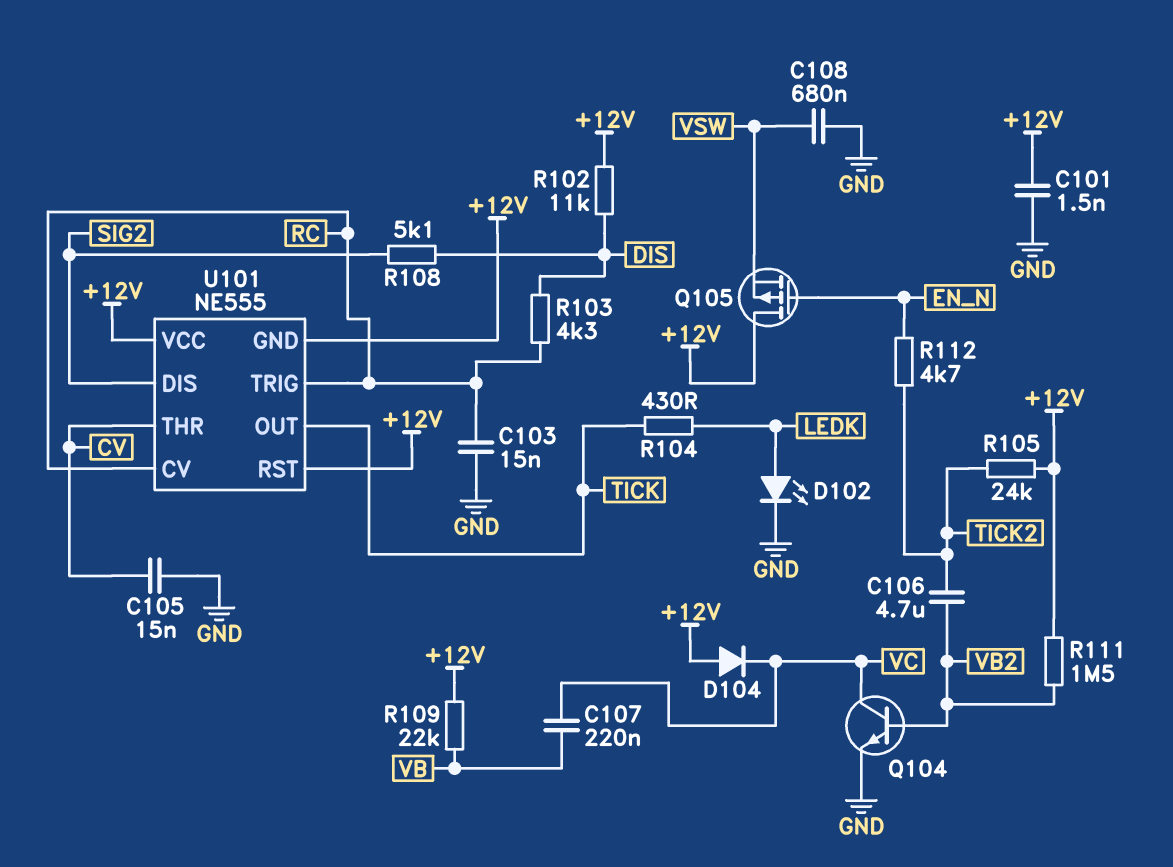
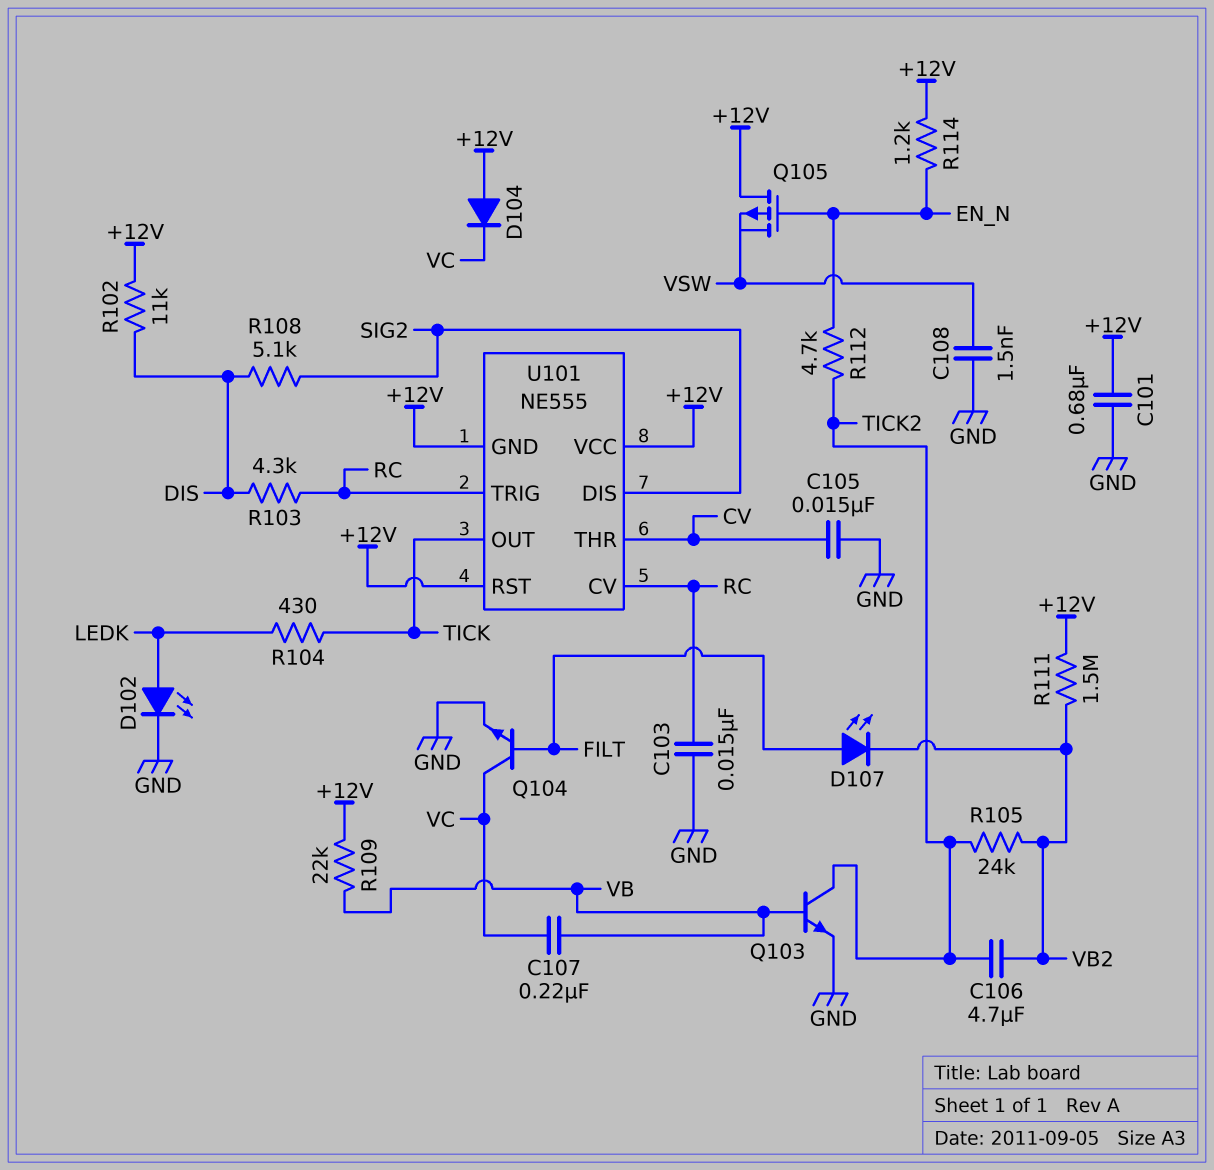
C101: 1.5nF (+12V, GND) -> 680nF (+12V, GND)
C108: 680nF (GND, VSW) -> 1.5nF (GND, VSW)
D107: none -> LED (A FILT, K VB2)
Q103: none -> NPN (B VB, C TICK2, E GND)
Q104: NPN (B VB2, C VC, E GND) -> NPN (B FILT, C VC, E GND)
R105: 24k (+12V, TICK2) -> 24k (TICK2, VB2)
R114: none -> 1.2k (+12V, EN_N)

